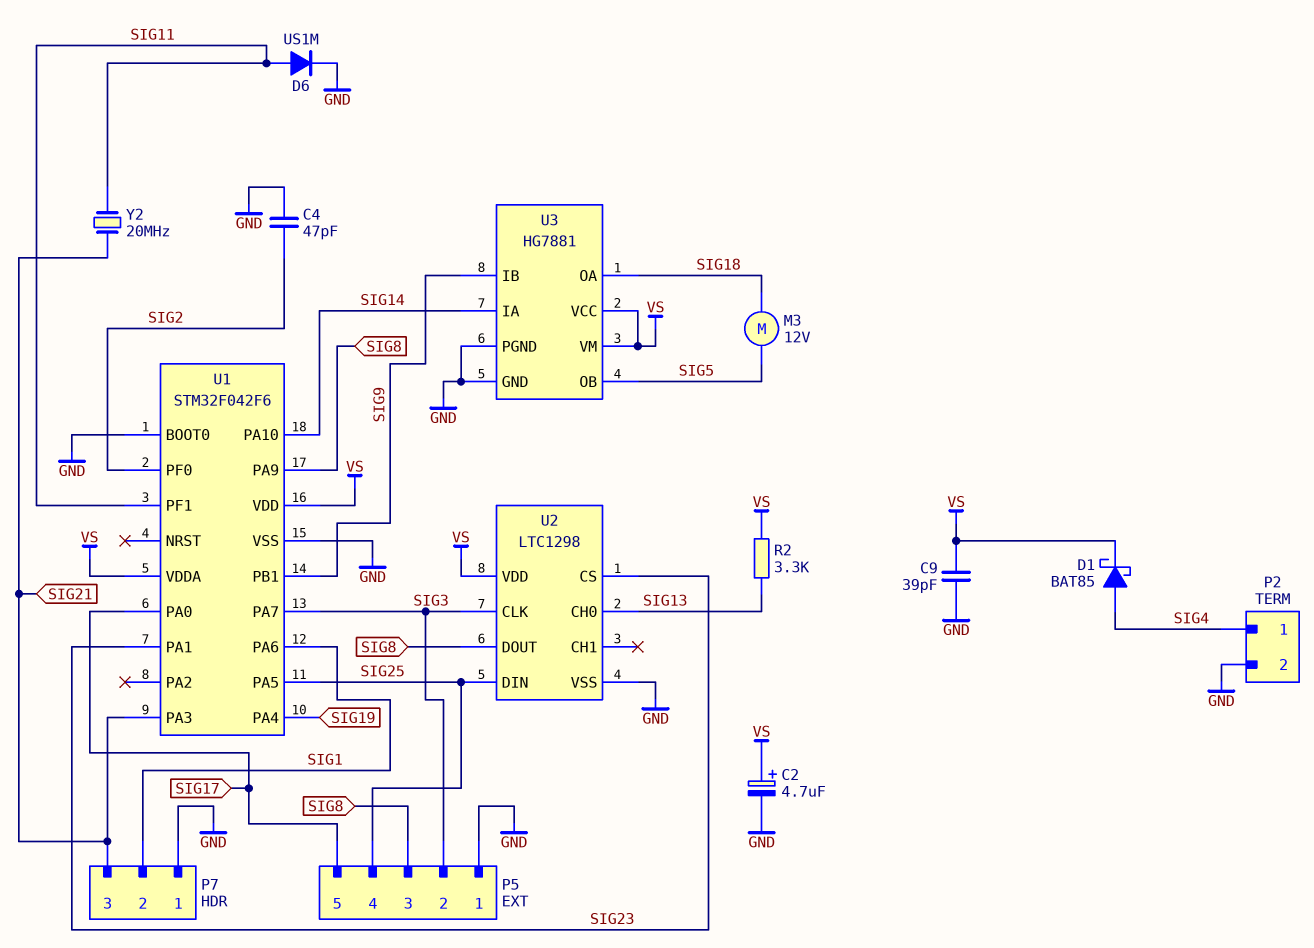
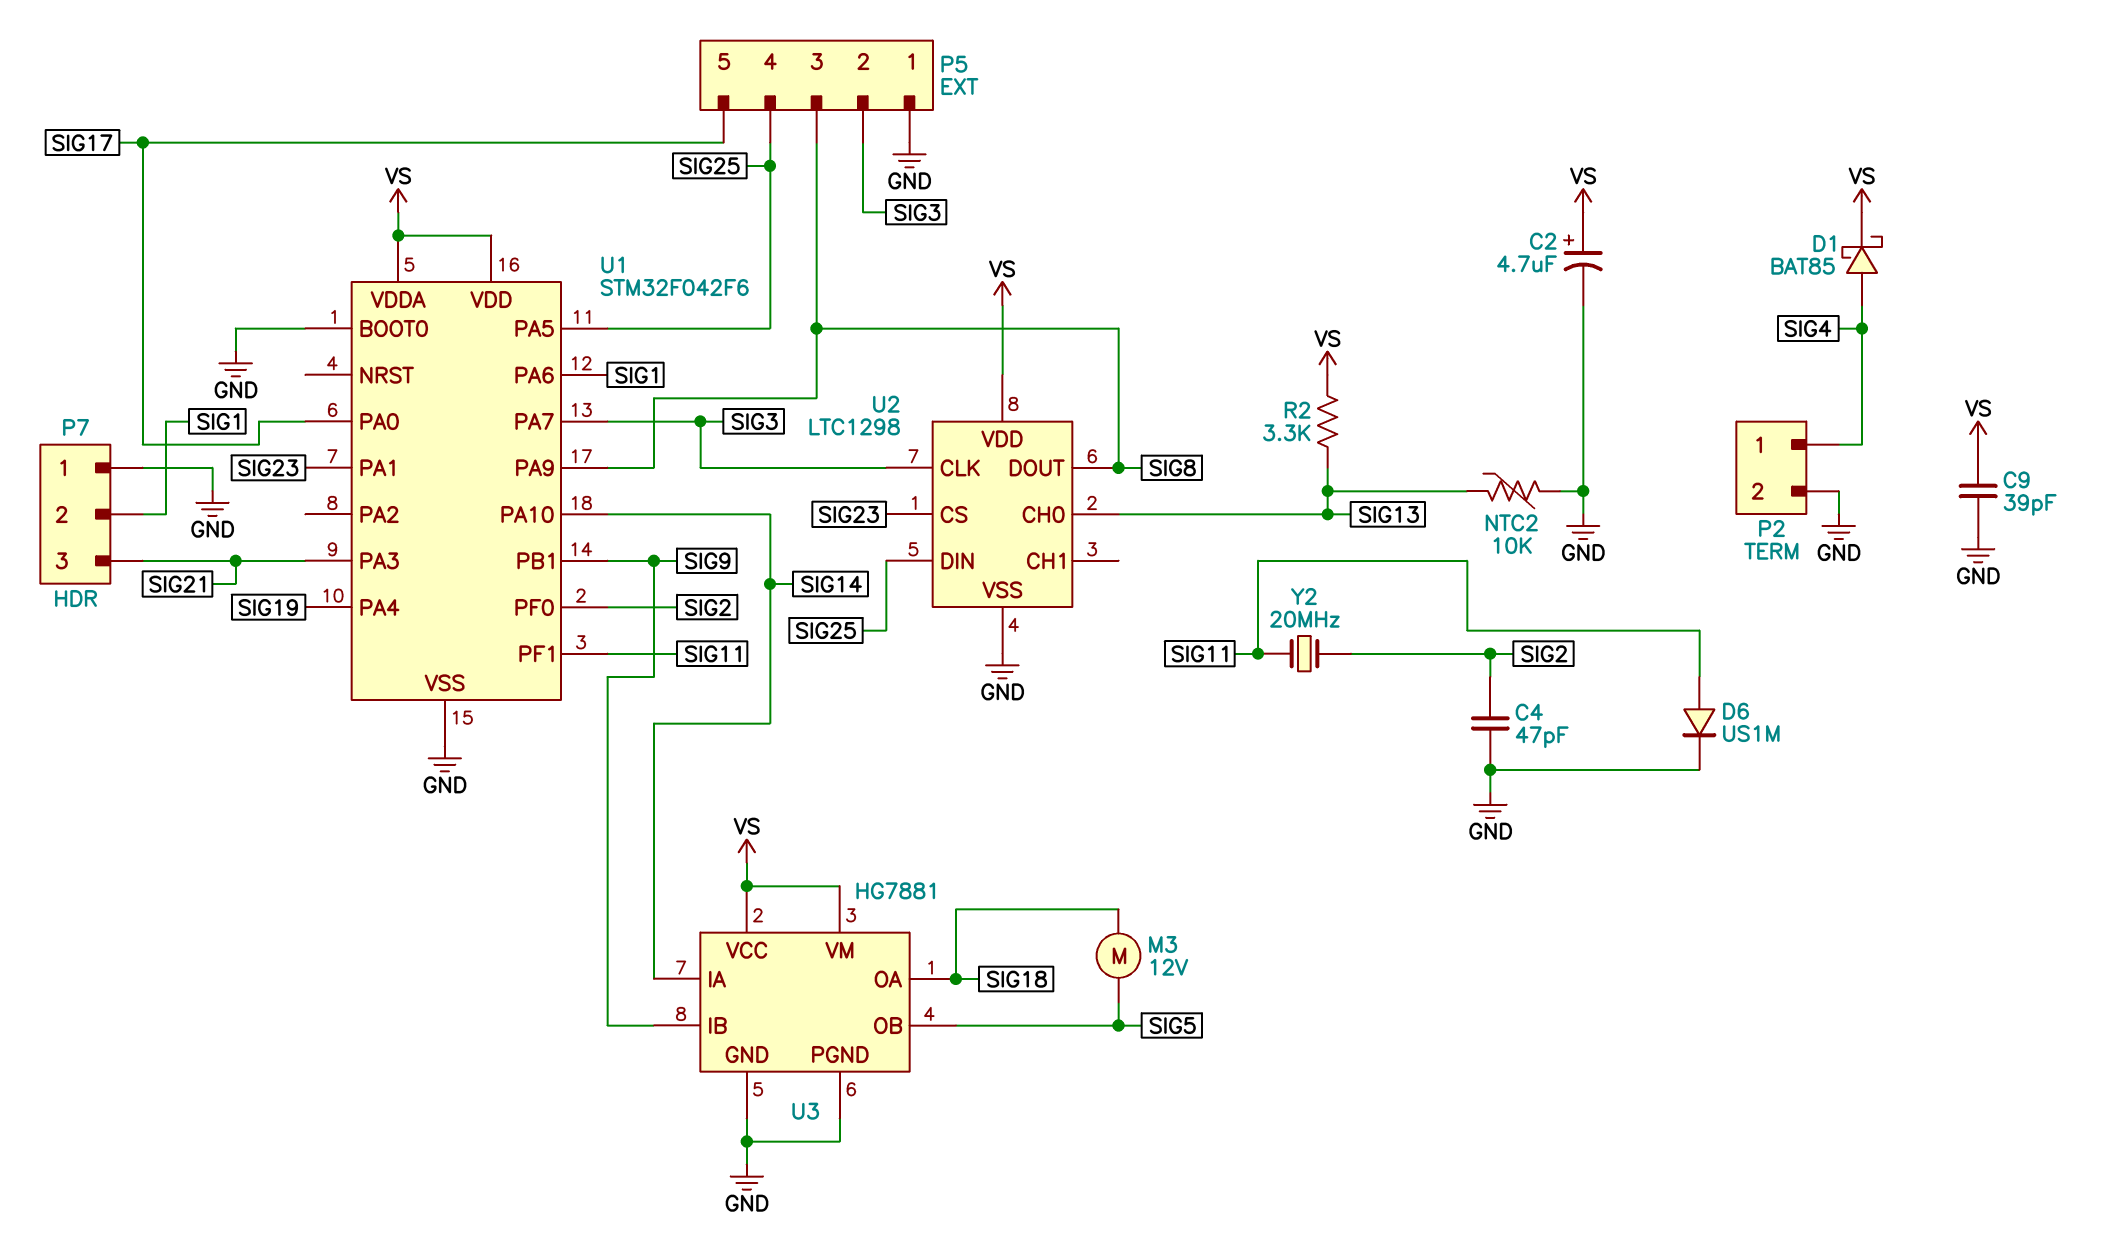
NTC2: none -> 10k (GND, SIG13)
Y2: 20MHz (SIG11, SIG21) -> 20MHz (SIG2, SIG11)

